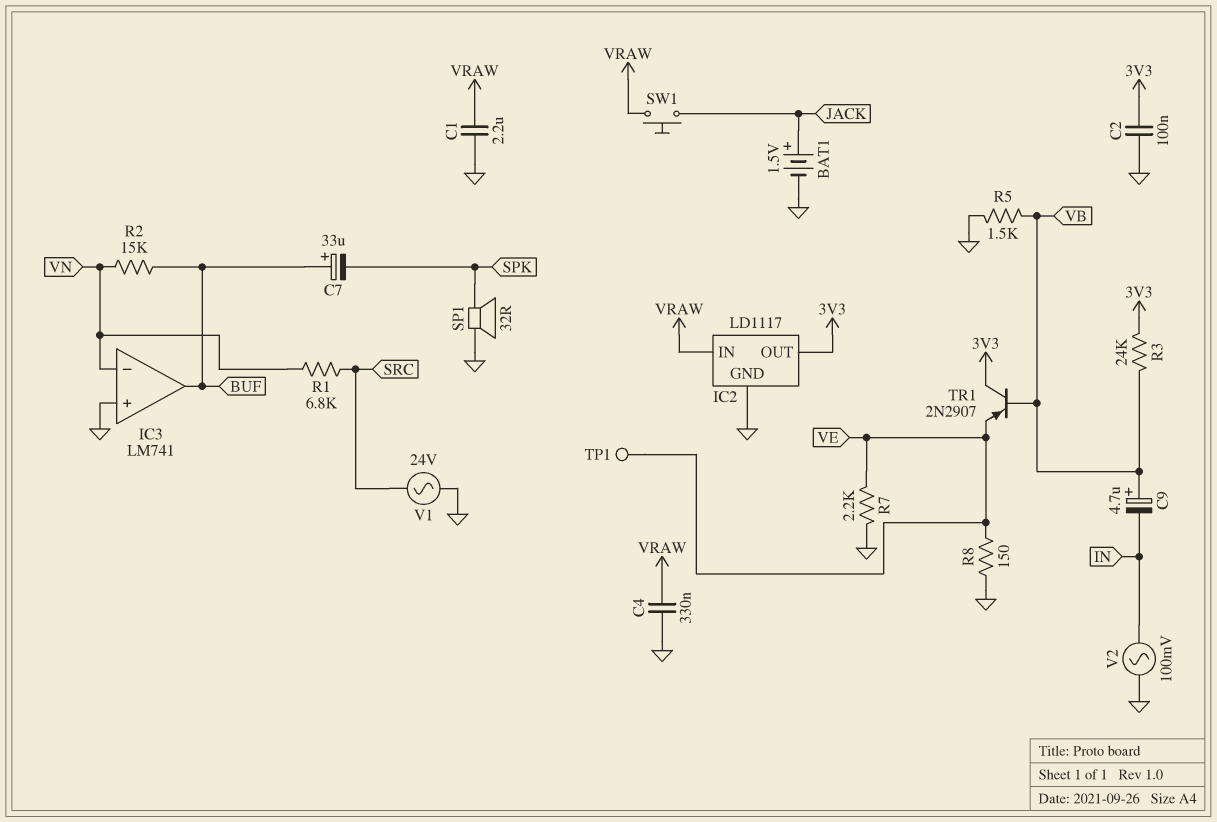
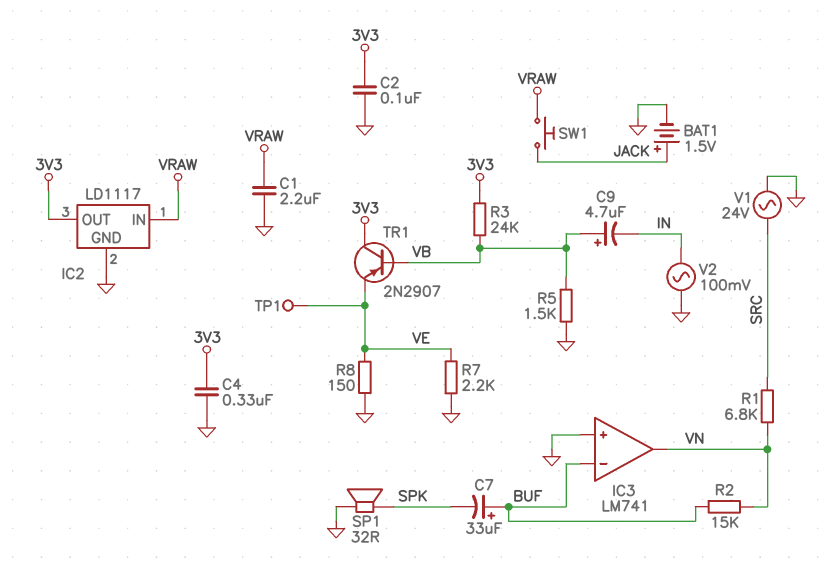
C4: 330nF (GND, VRAW) -> 330nF (3V3, GND)
IC3 pin in-: VN -> BUF
IC3 pin out: BUF -> VN

